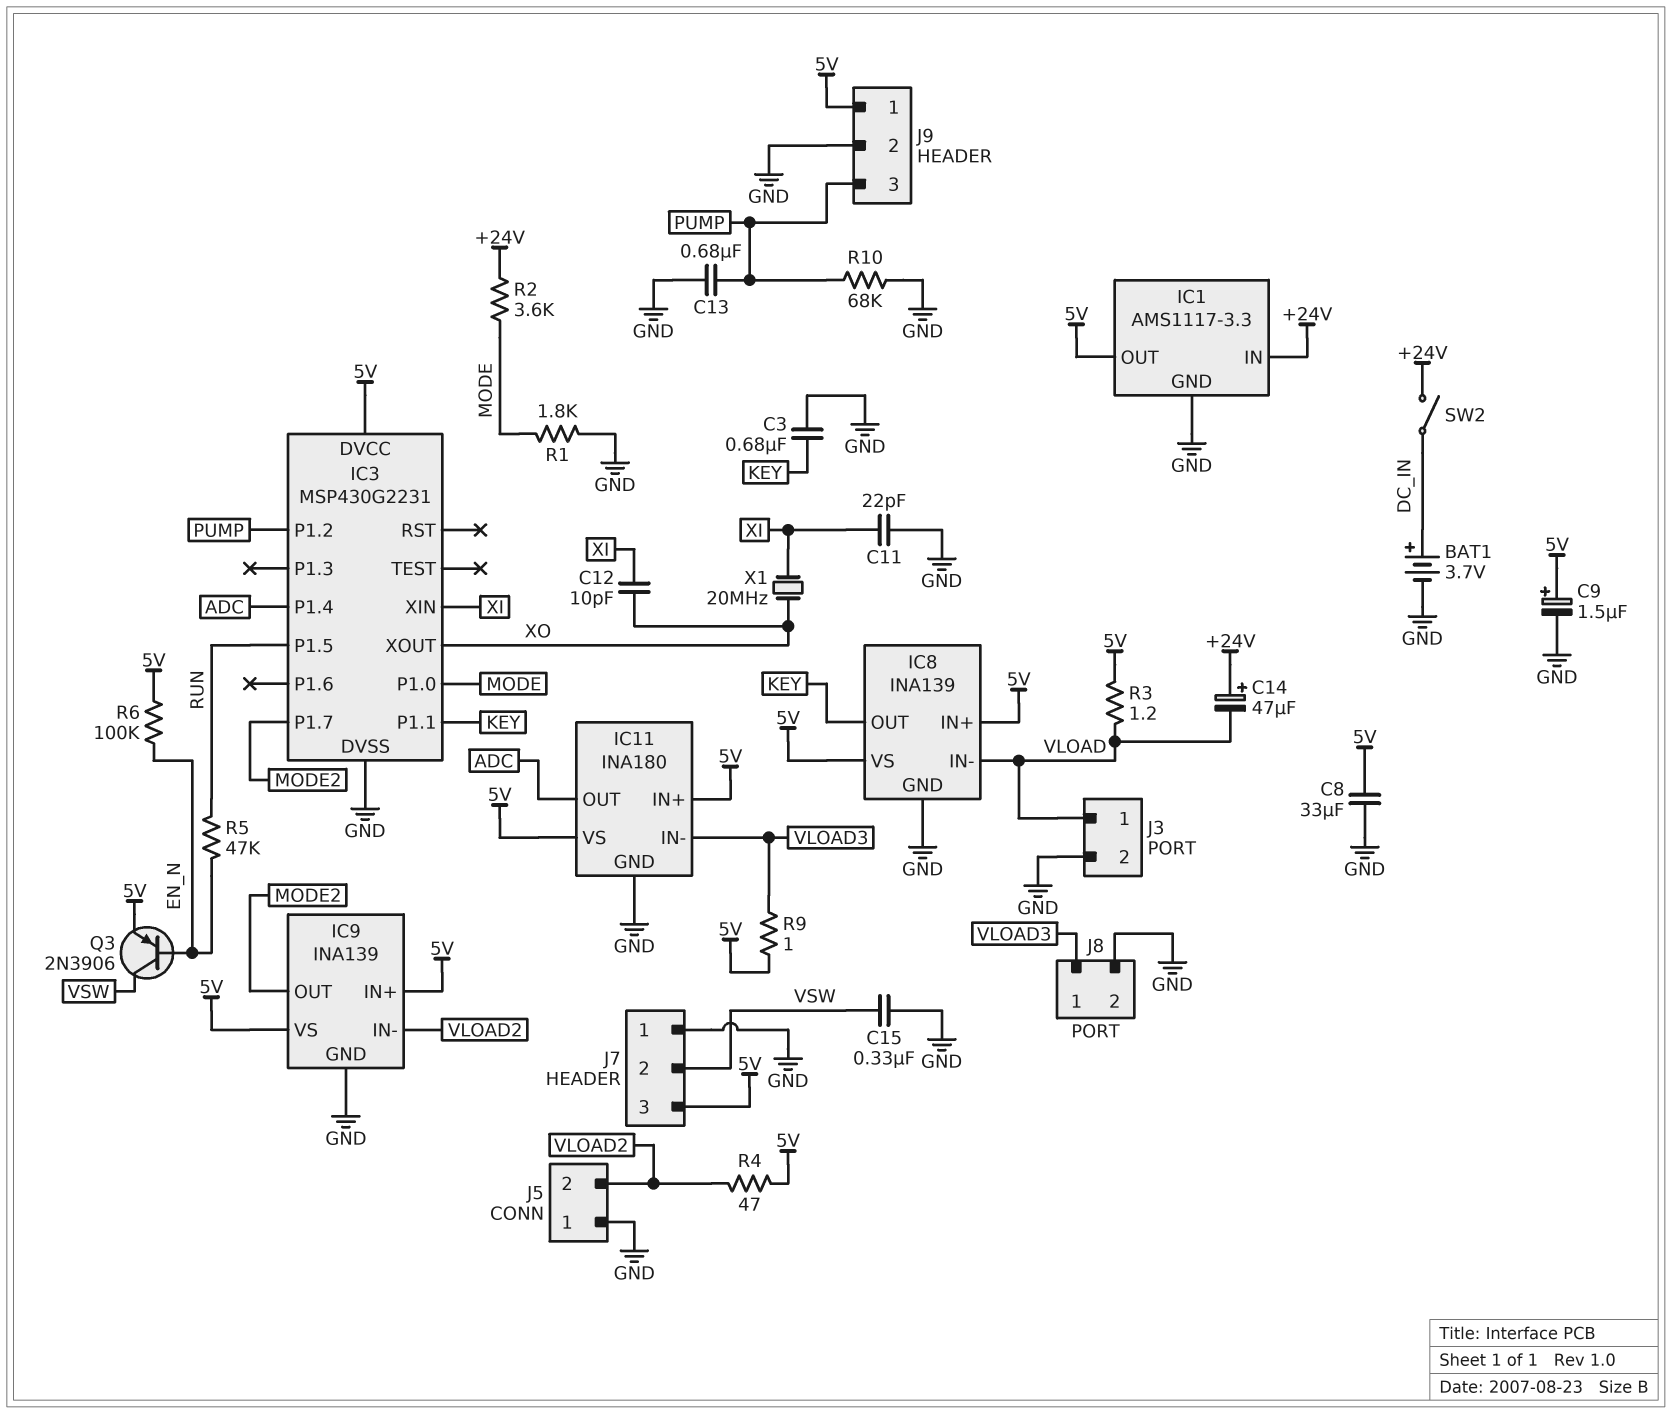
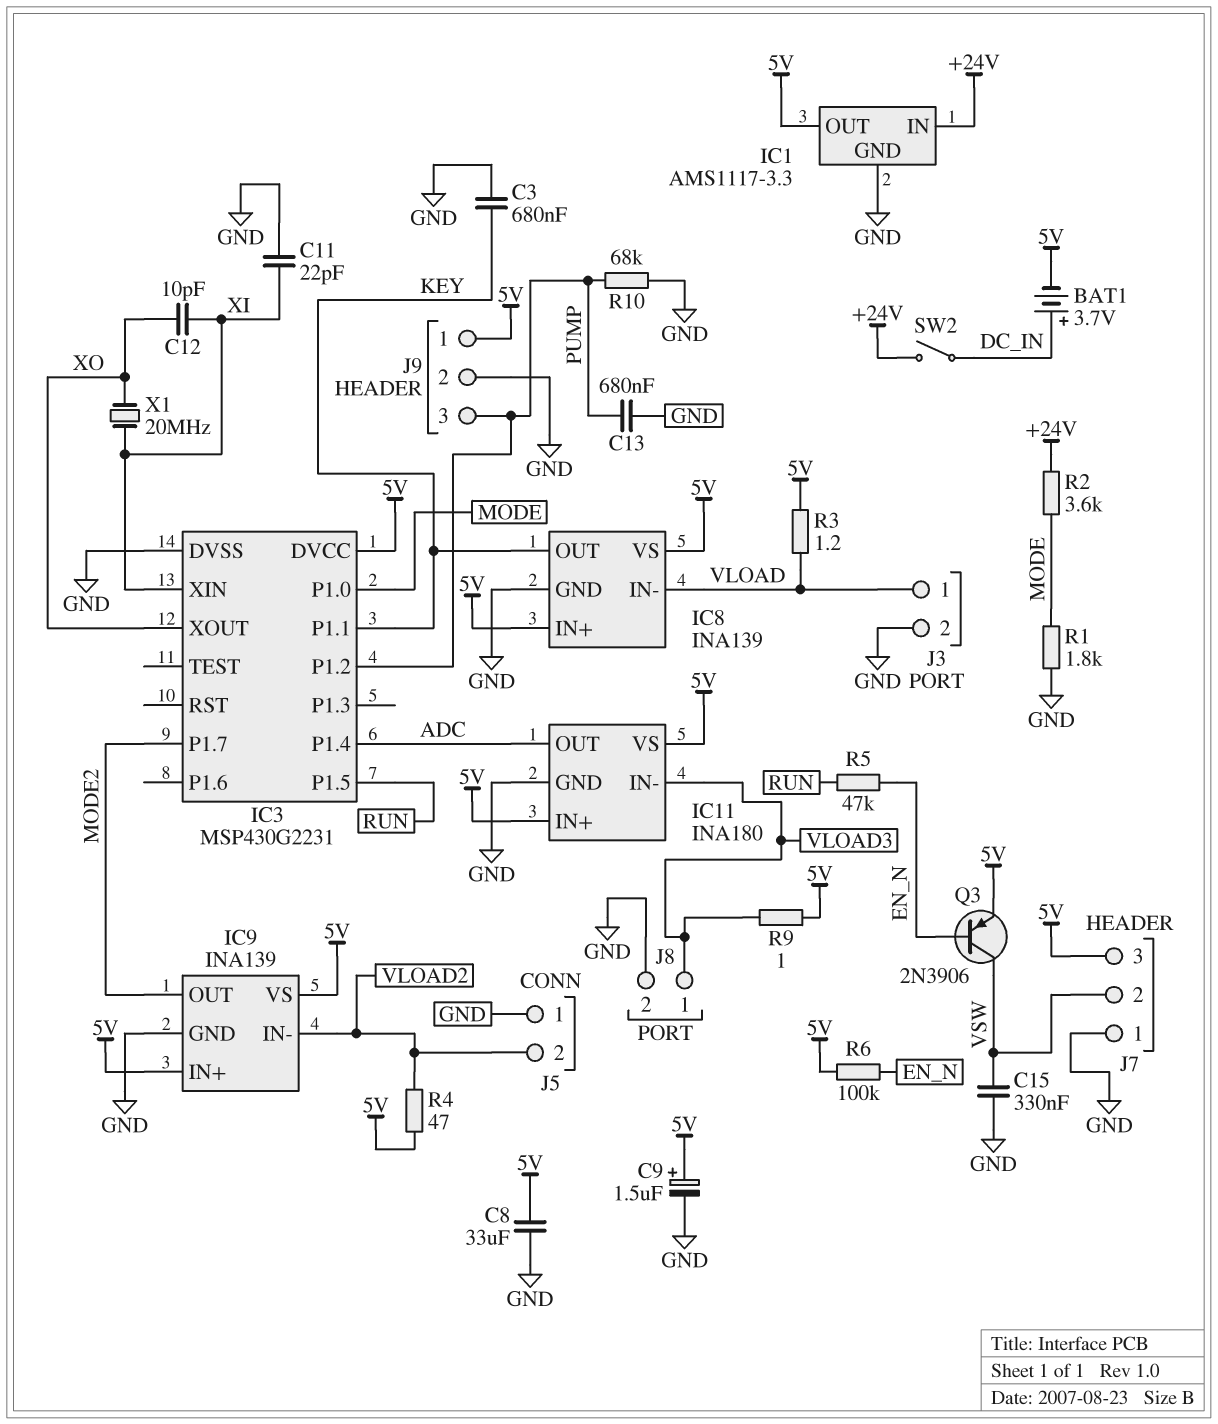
BAT1: 3.7V (plus DC_IN, minus GND) -> 3.7V (plus DC_IN, minus 5V)
C14: 47uF (plus +24V, minus VLOAD) -> none

